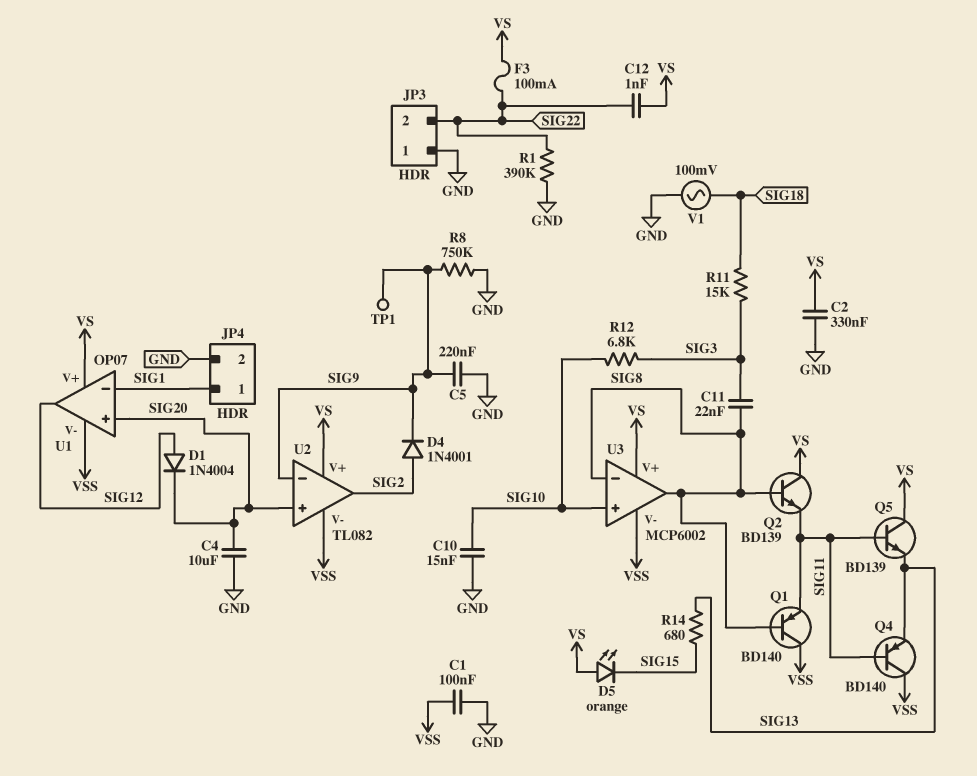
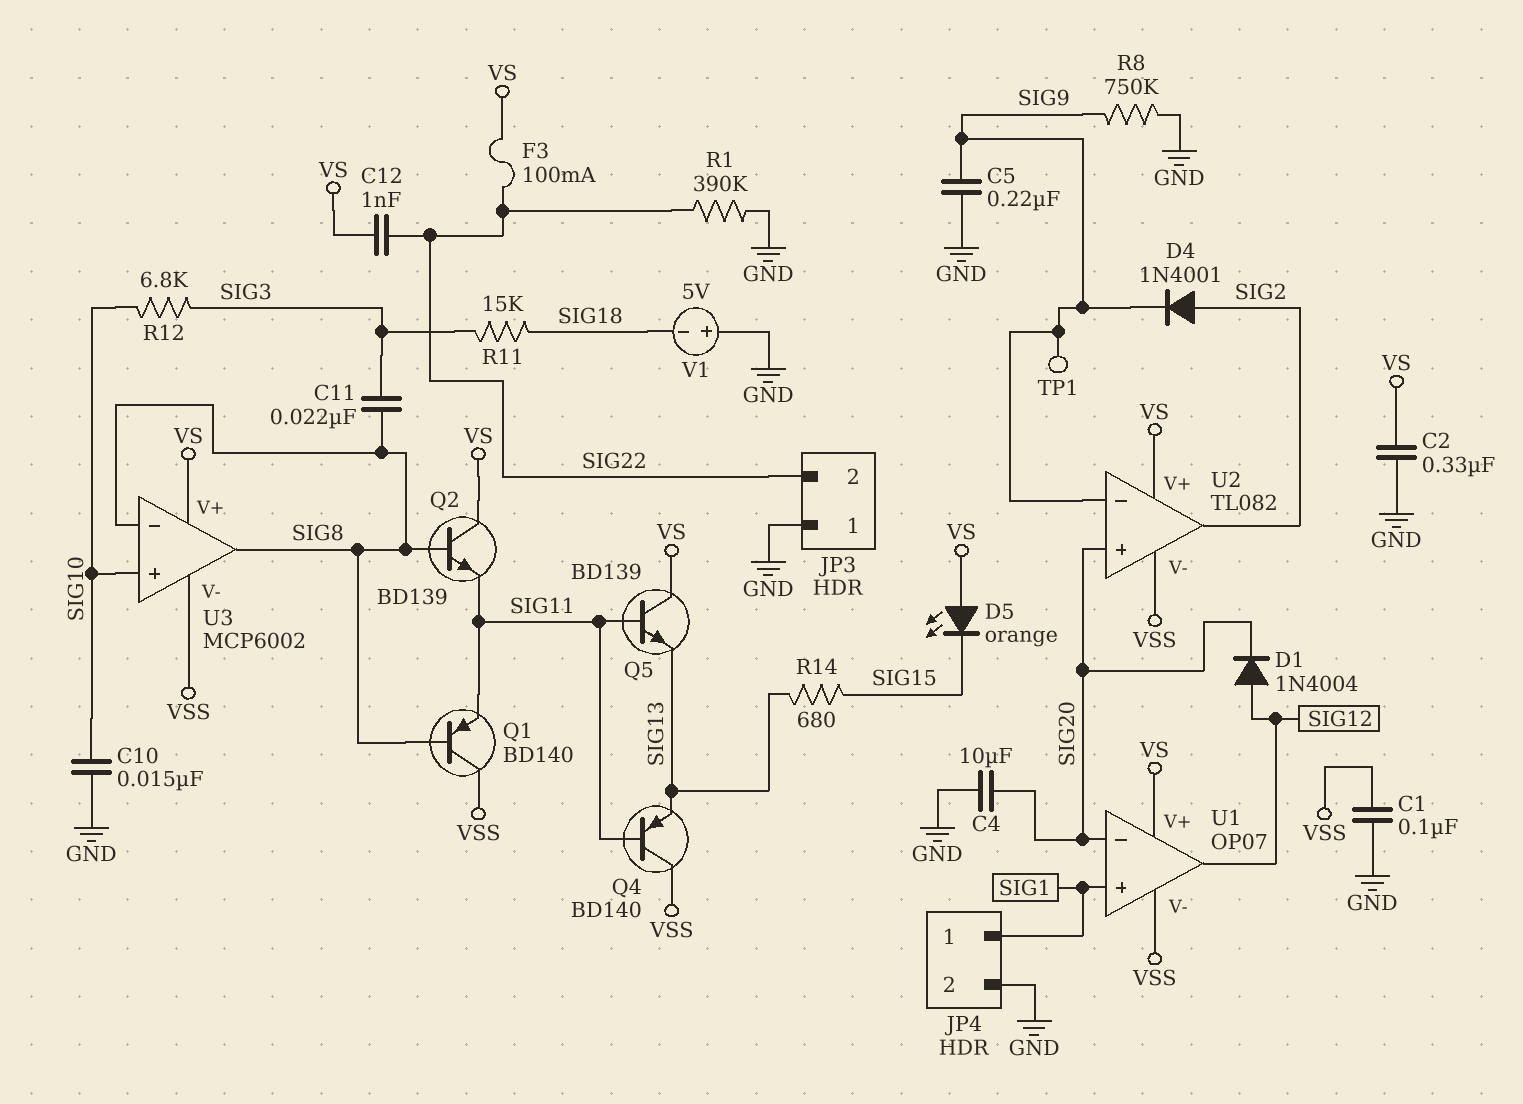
U1 pin in+: SIG20 -> SIG1
U1 pin in-: SIG1 -> SIG20
V1: AC 100mV (GND, SIG18) -> 5V (plus GND, minus SIG18)

